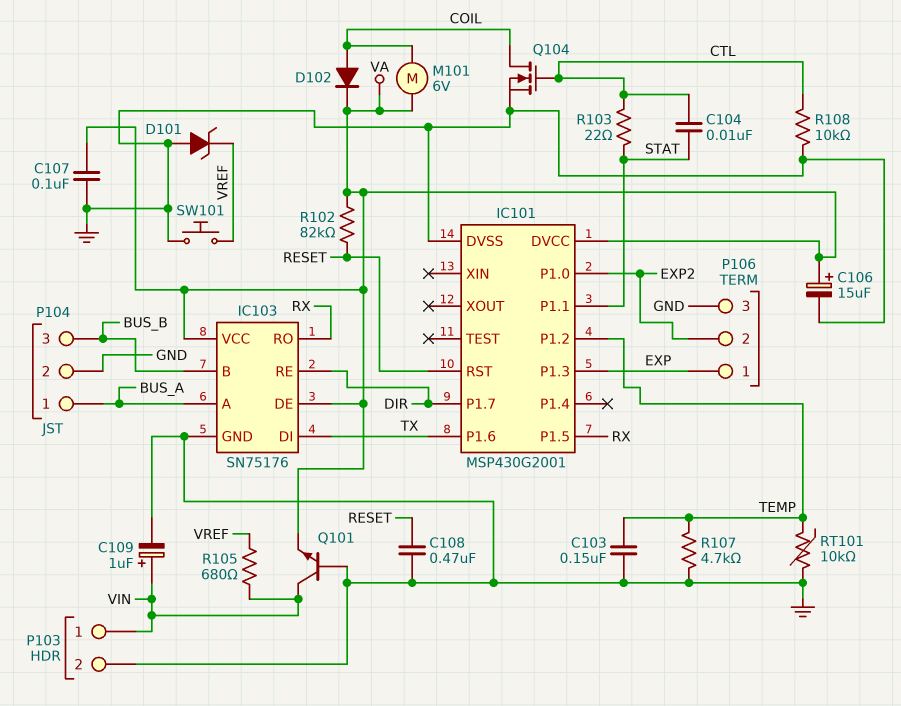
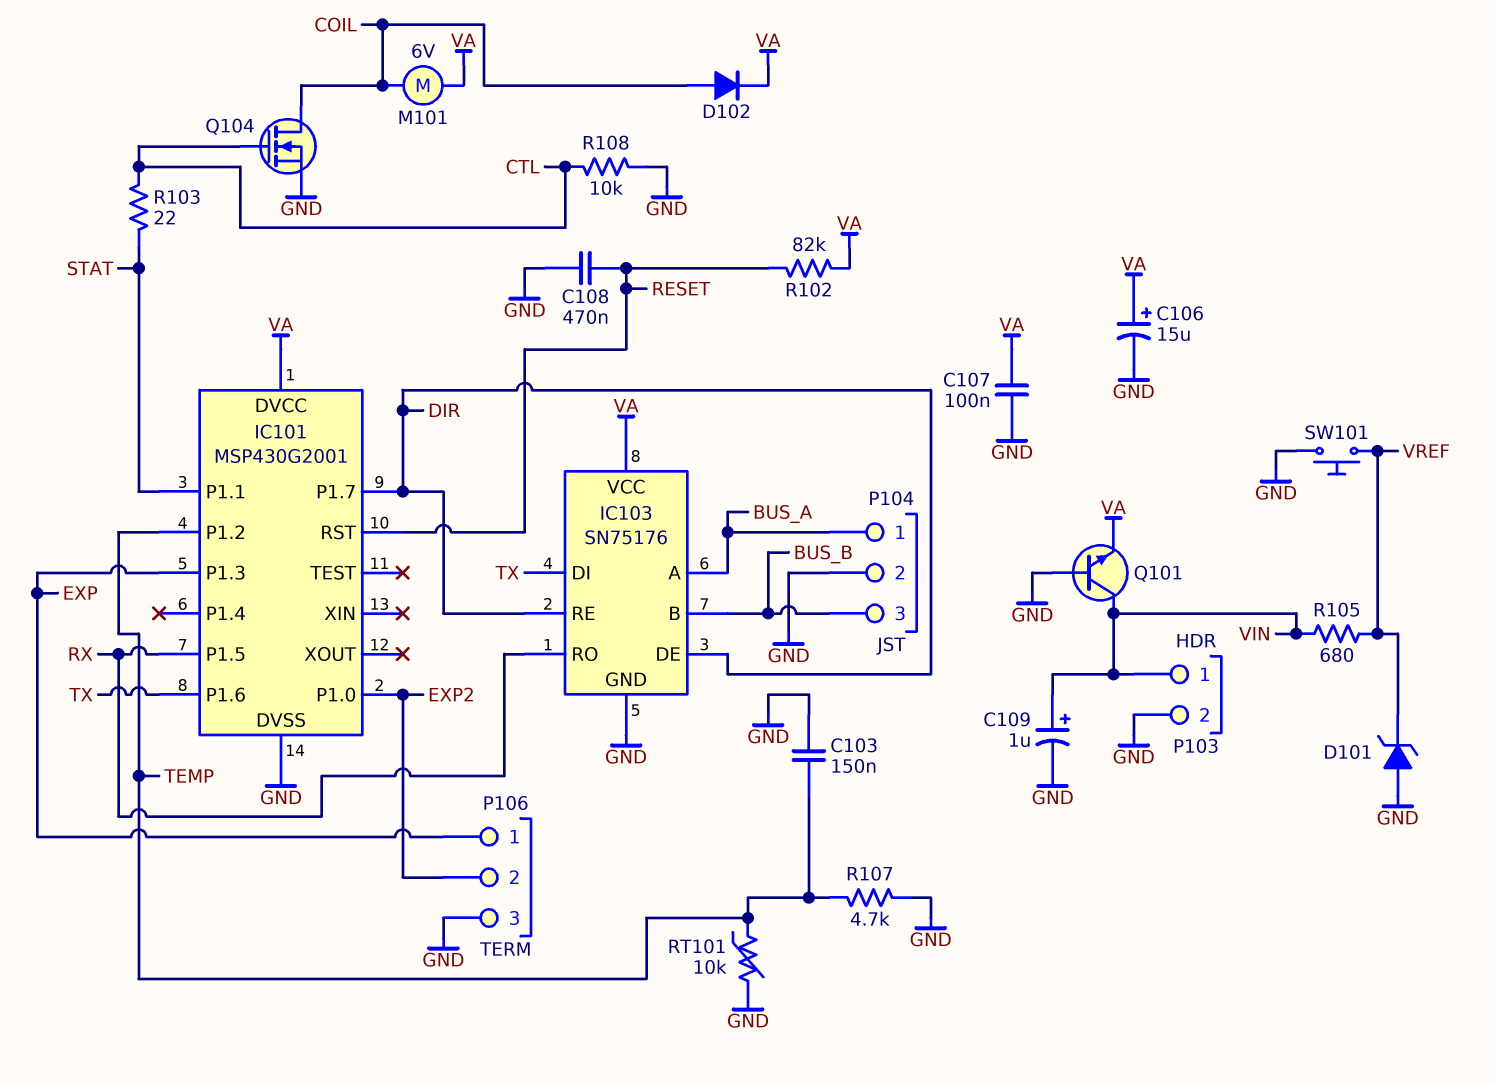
C104: 10nF (CTL, STAT) -> none
IC103 pin DE: VA -> DIR

